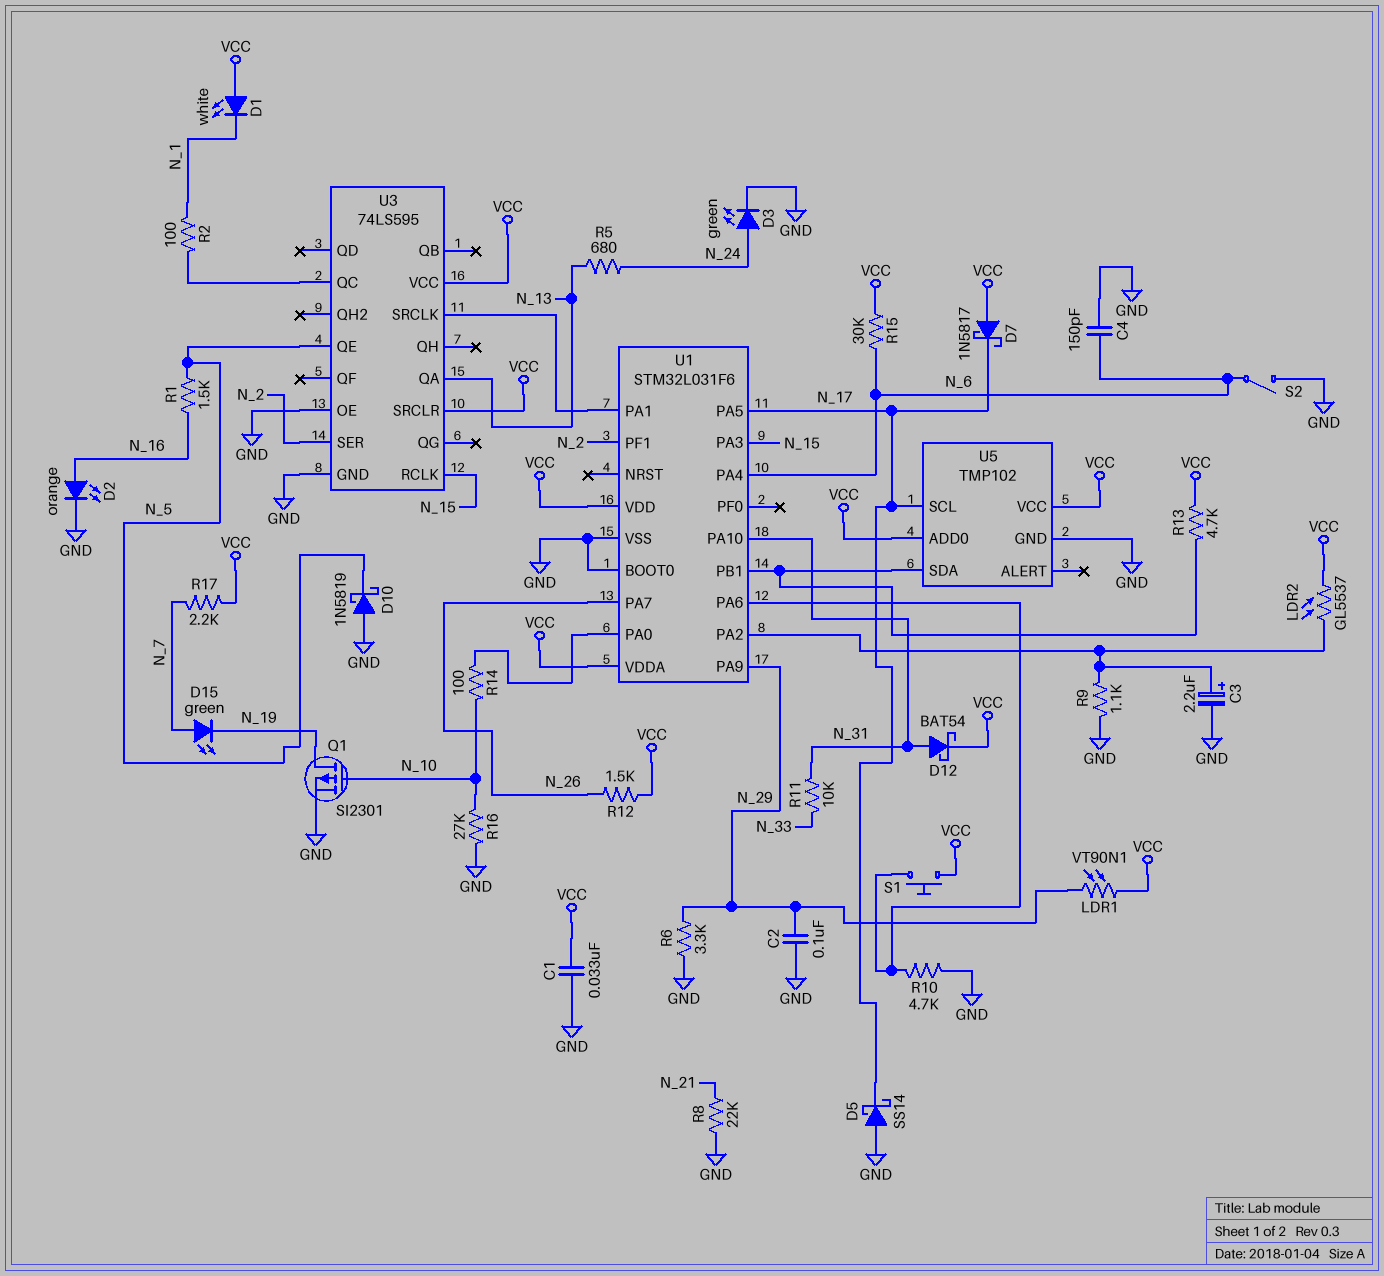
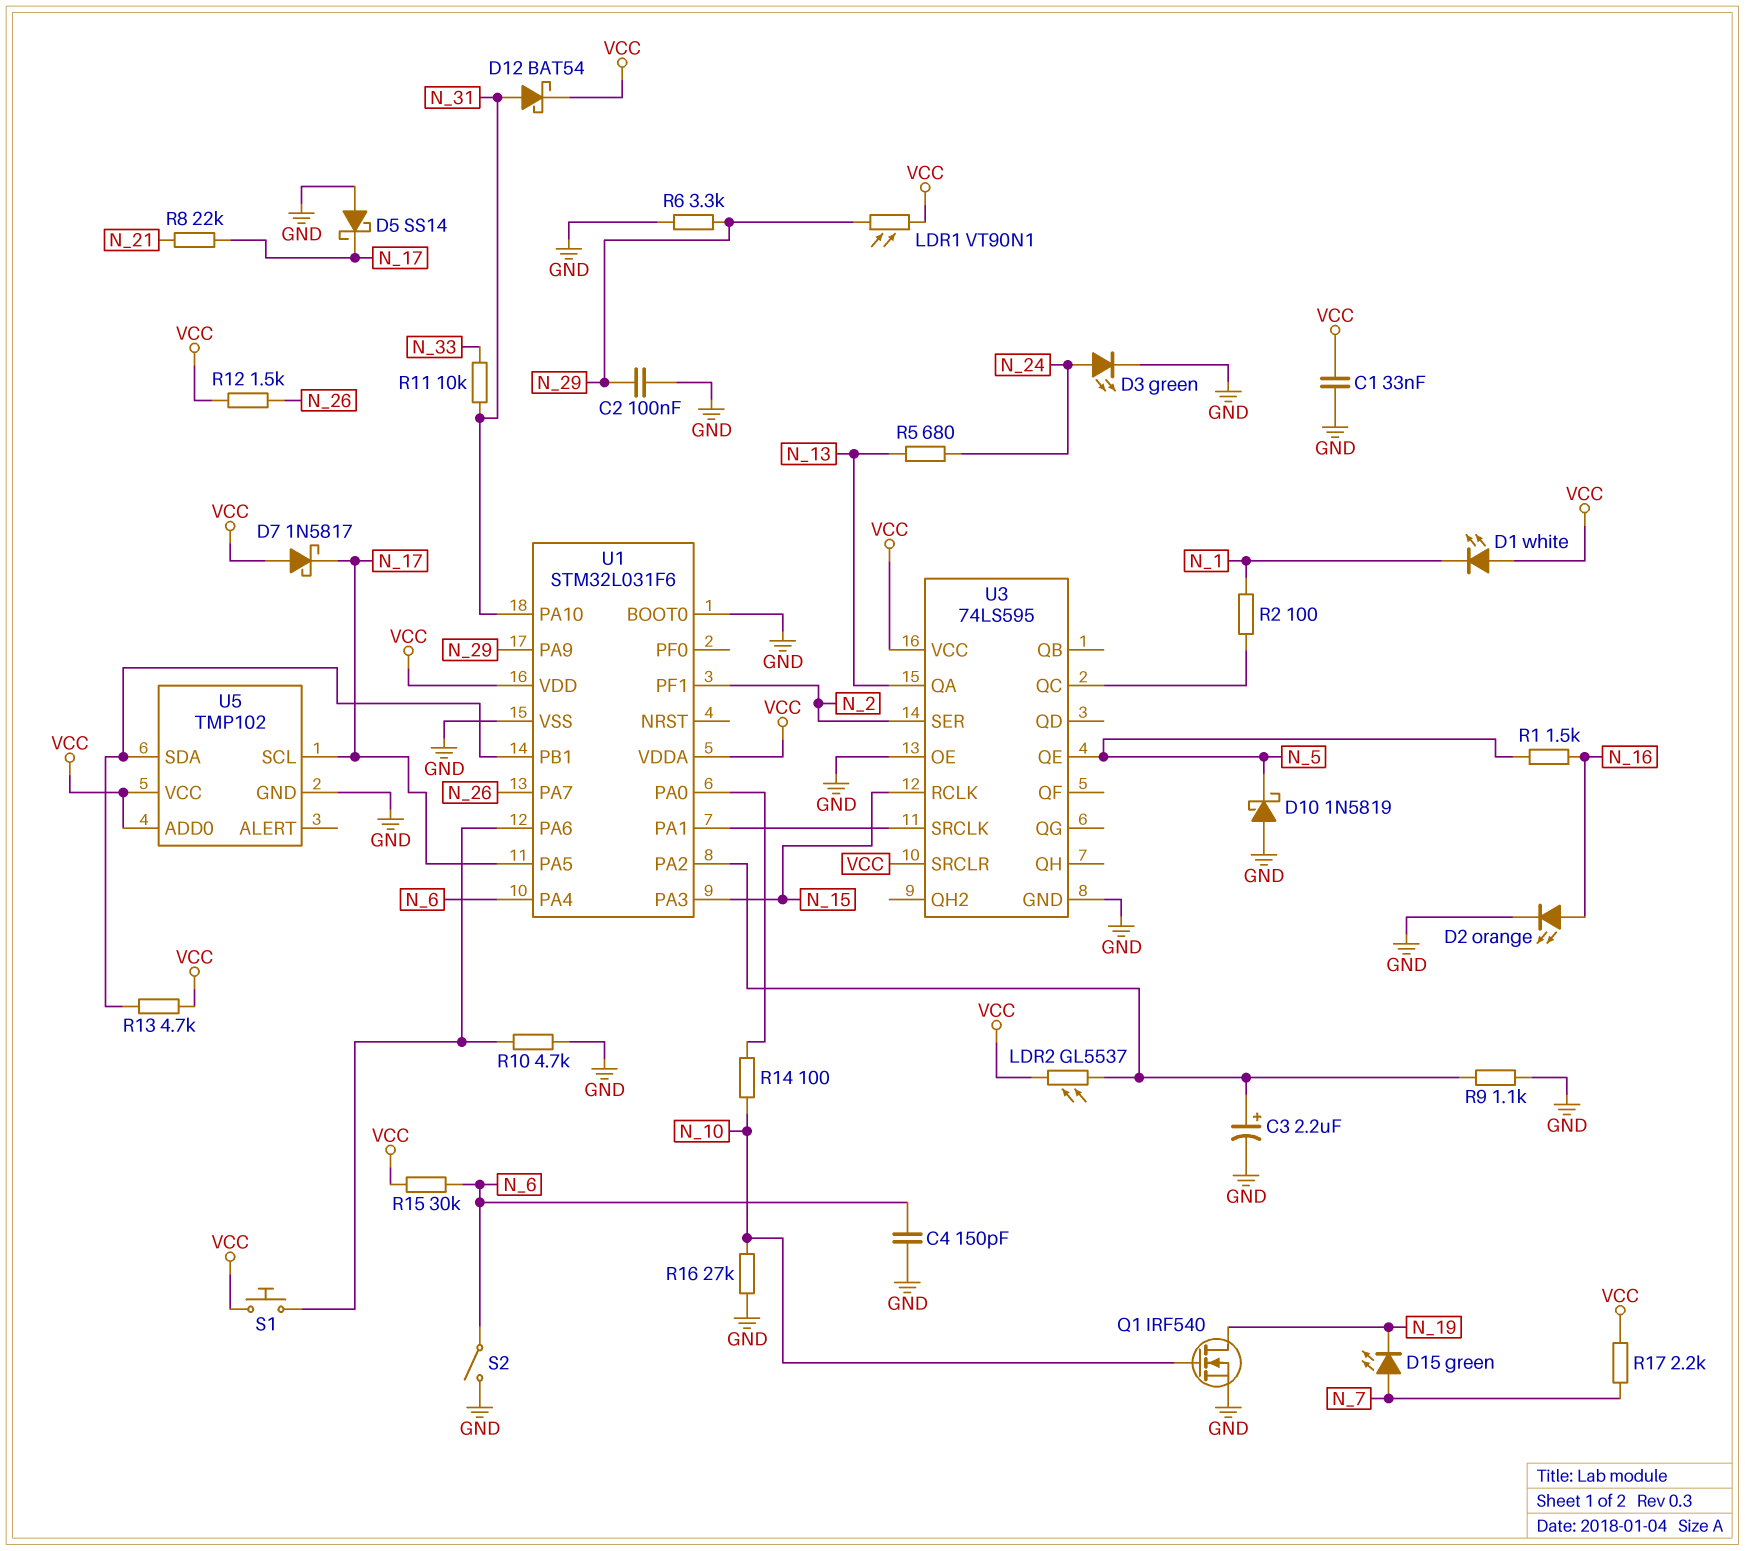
Q1: PMOS SI2301 (G N_10, D N_19, S GND) -> NMOS IRF540 (G N_10, D N_19, S GND)
R8: 22k (GND, N_21) -> 22k (N_17, N_21)

